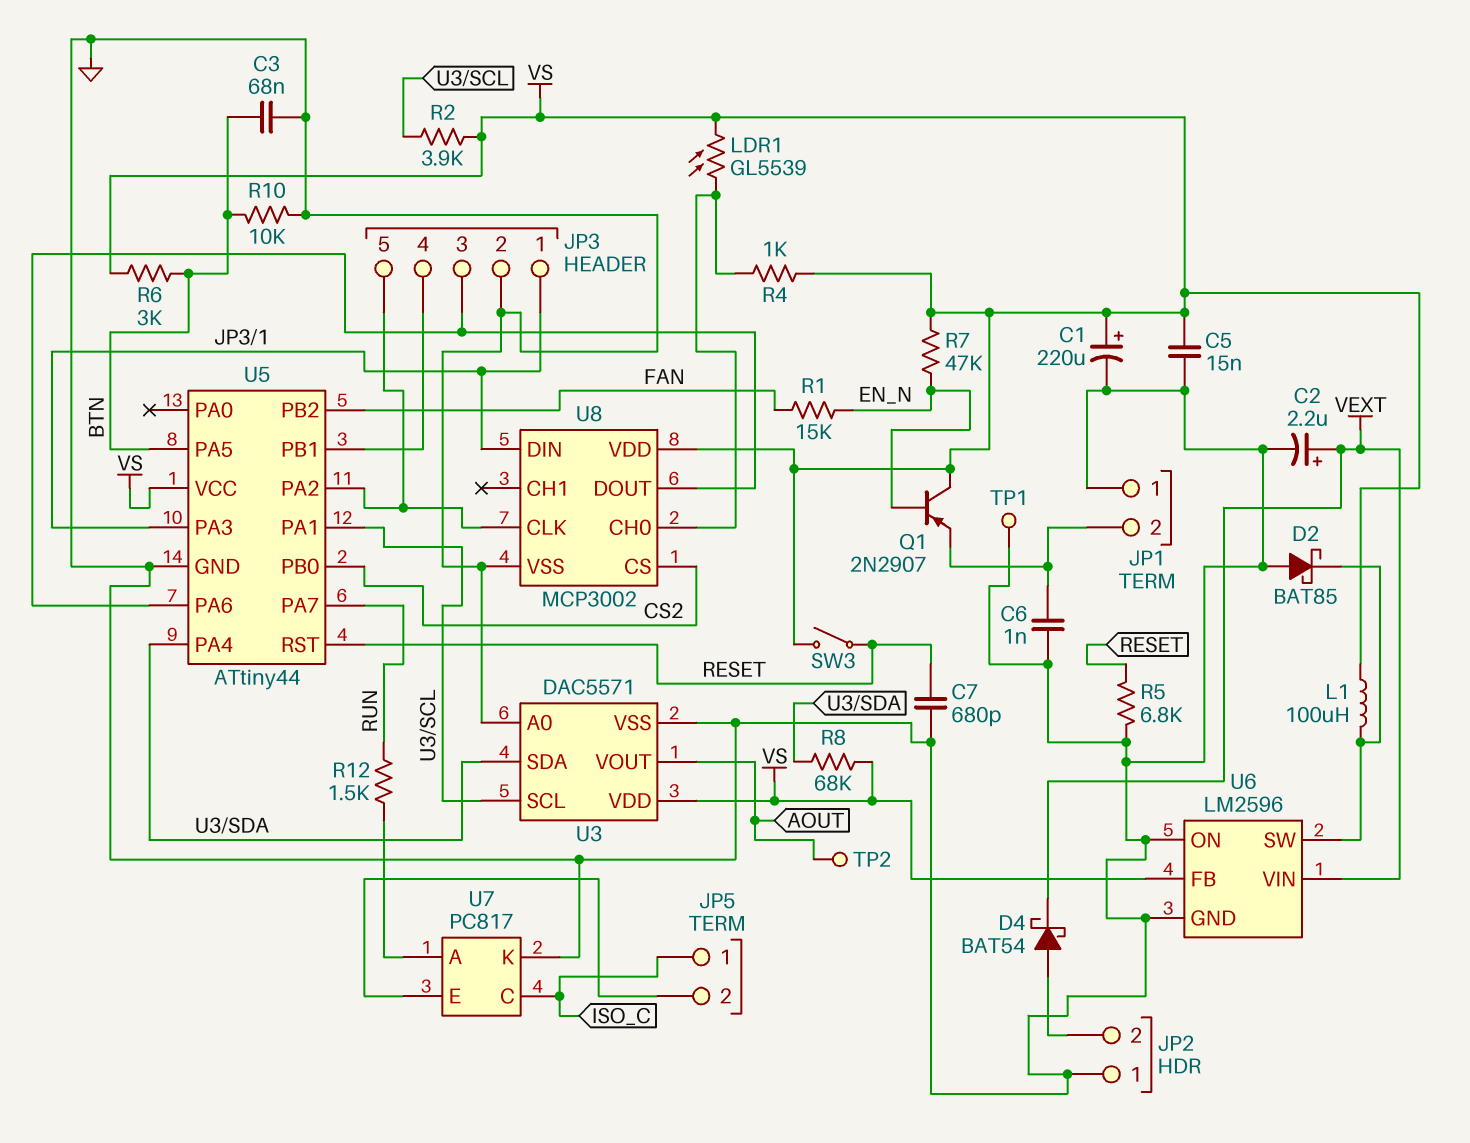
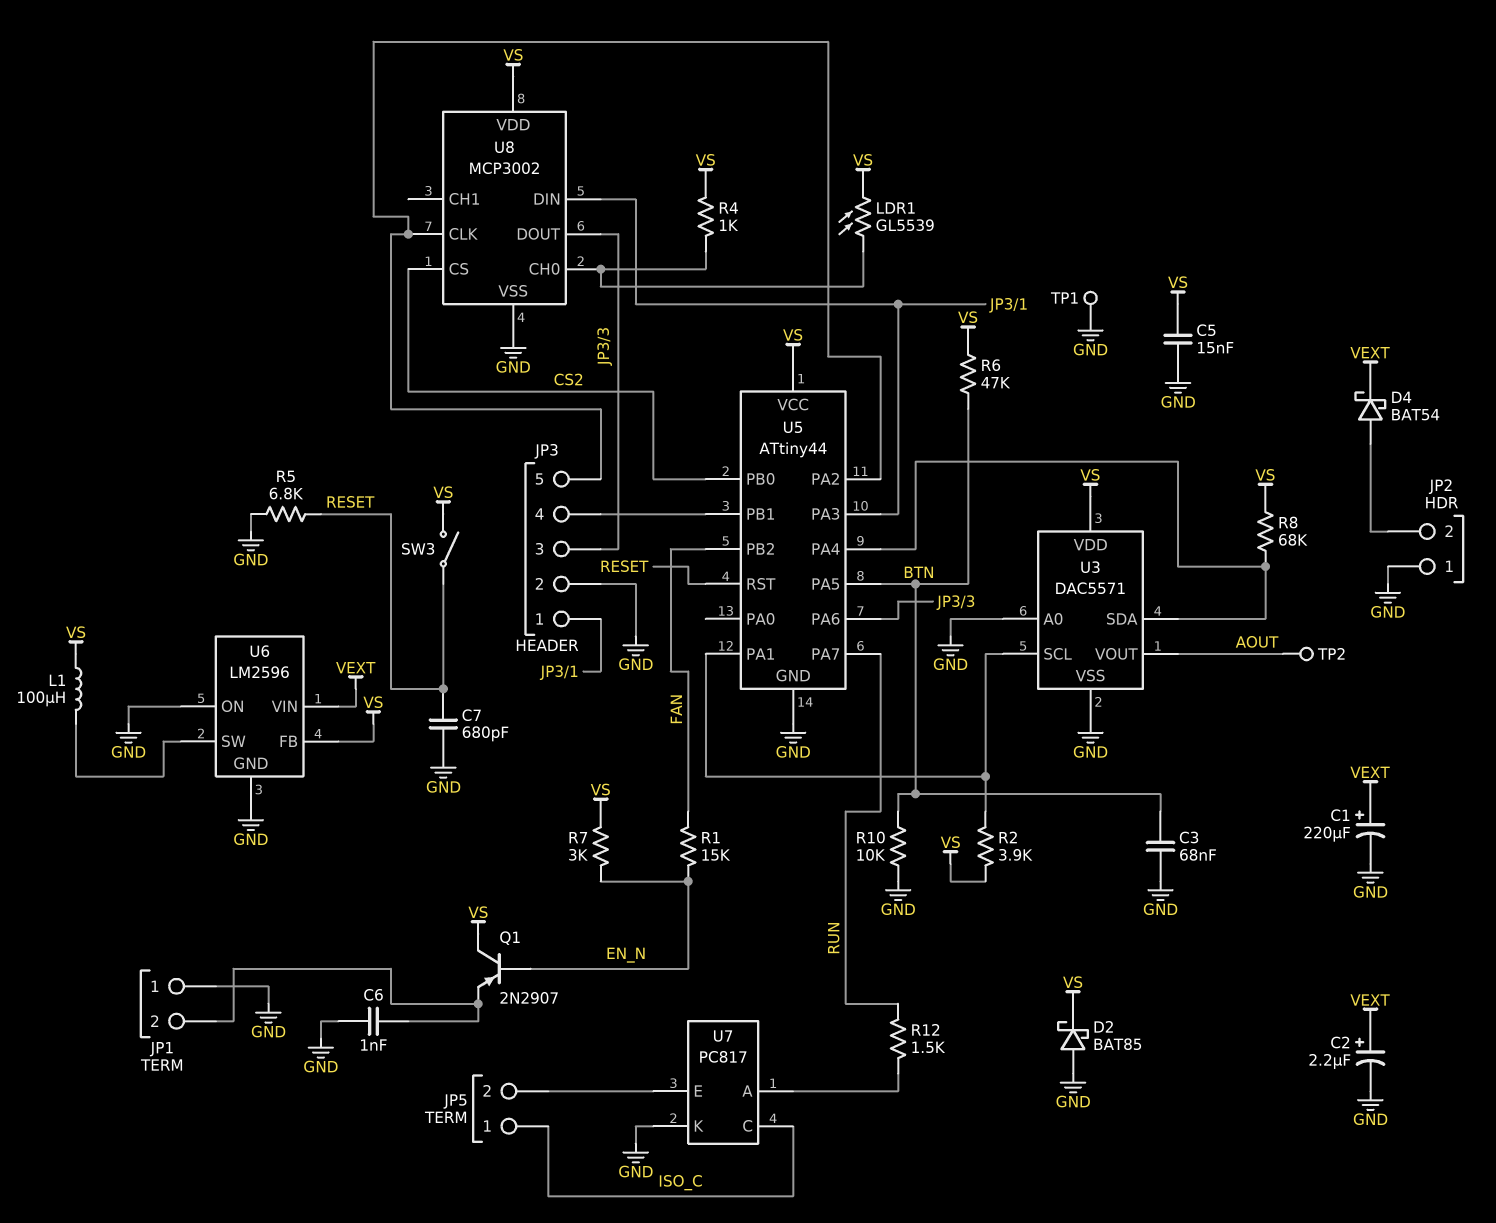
C1: 220uF (plus VS, minus GND) -> 220uF (plus VEXT, minus GND)
D2: schottky BAT85 (A GND, K U6/SW) -> schottky BAT85 (A GND, K VS)
R6: 3k (BTN, VS) -> 47k (BTN, VS)
R7: 47k (EN_N, VS) -> 3k (EN_N, VS)

